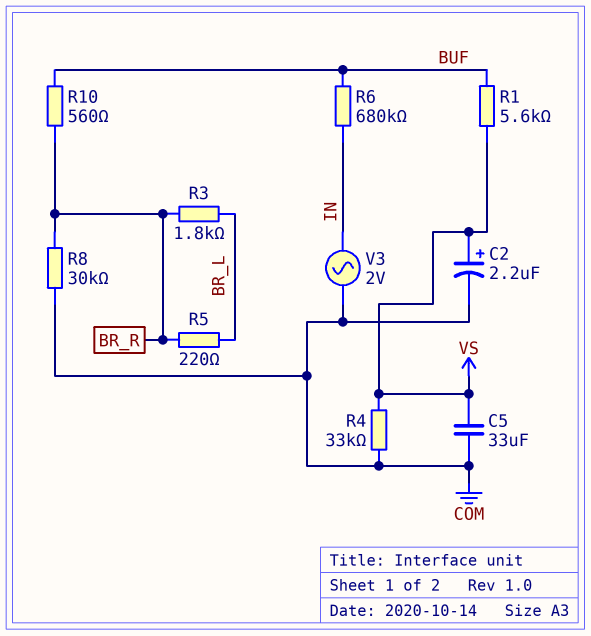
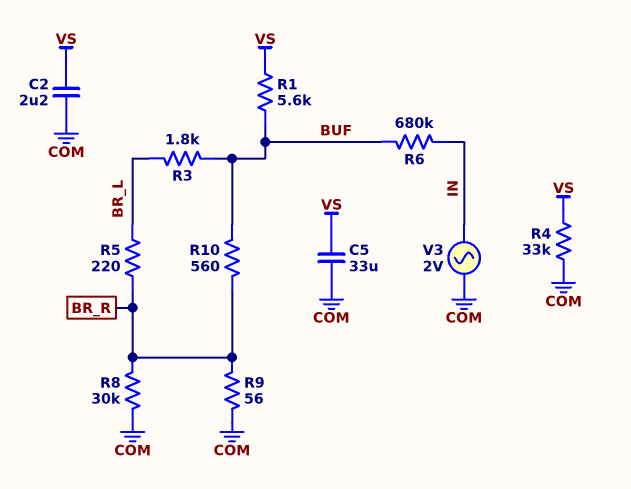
C2: 2.2uF (plus VS, minus COM) -> 2.2uF (COM, VS)
R3: 1.8k (BR_L, BR_R) -> 1.8k (BR_L, BUF)
R9: none -> 56 (BR_R, COM)

